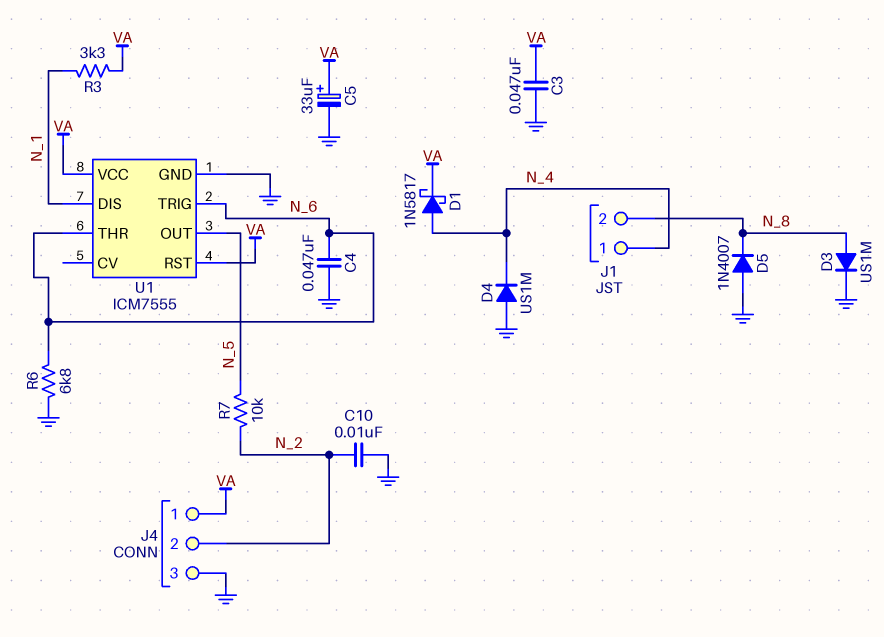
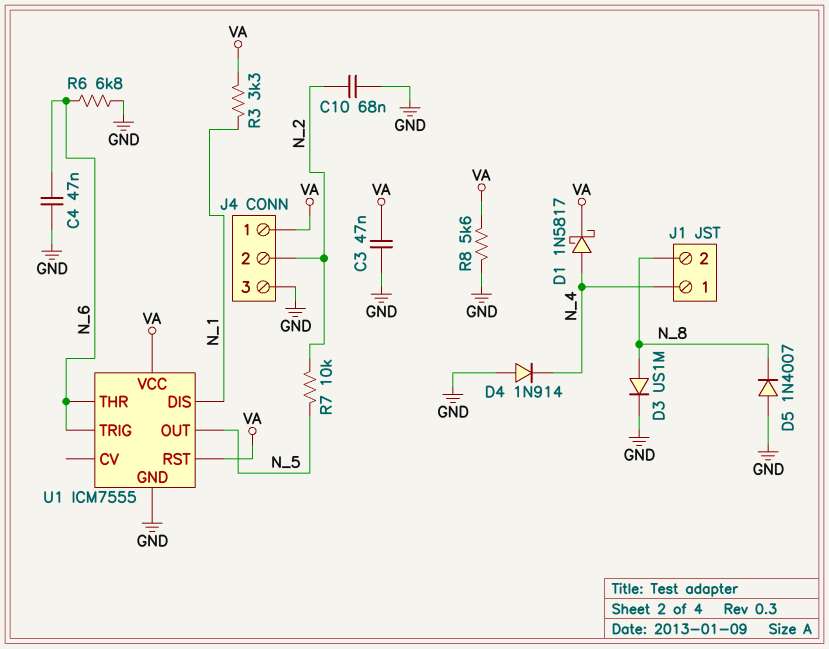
C5: 33uF (plus VA, minus GND) -> none
C10: 10nF (GND, N_2) -> 68nF (GND, N_2)
D4: diode US1M (A GND, K N_4) -> diode 1N914 (A GND, K N_4)
R8: none -> 5.6k (GND, VA)

